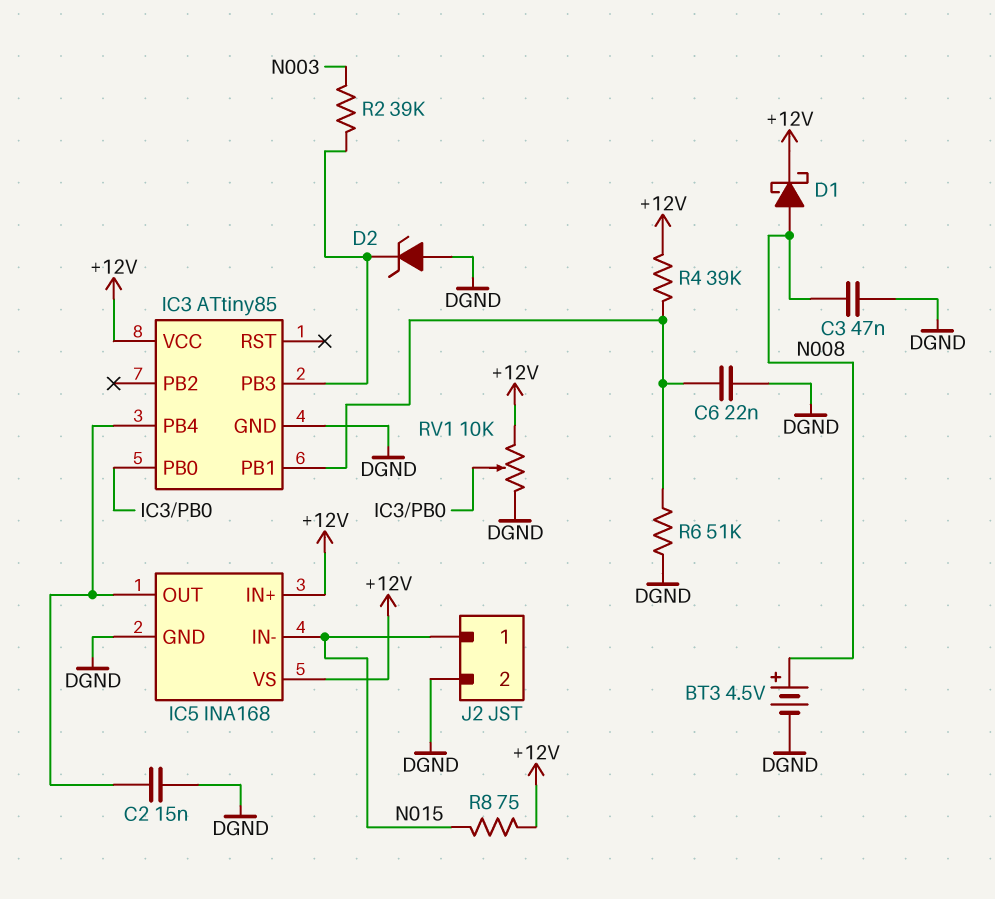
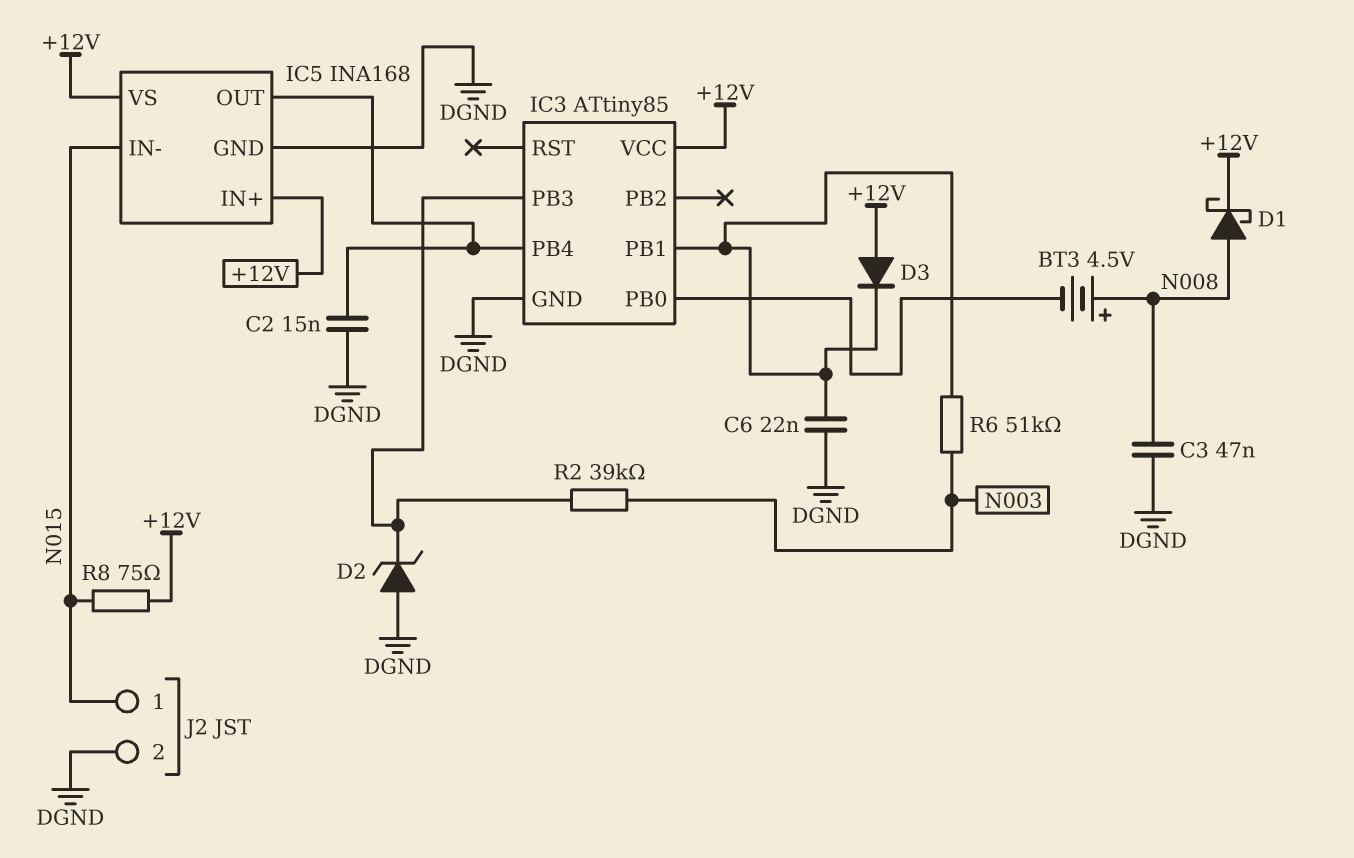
BT3: 4.5V (plus N008, minus DGND) -> 4.5V (plus N008, minus IC3/PB0)
D3: none -> diode (A +12V, K IC3/PB1)
R4: 39k (+12V, IC3/PB1) -> none
R6: 51k (DGND, IC3/PB1) -> 51k (IC3/PB1, N003)
RV1: 10k (+12V, DGND, wiper IC3/PB0) -> none

